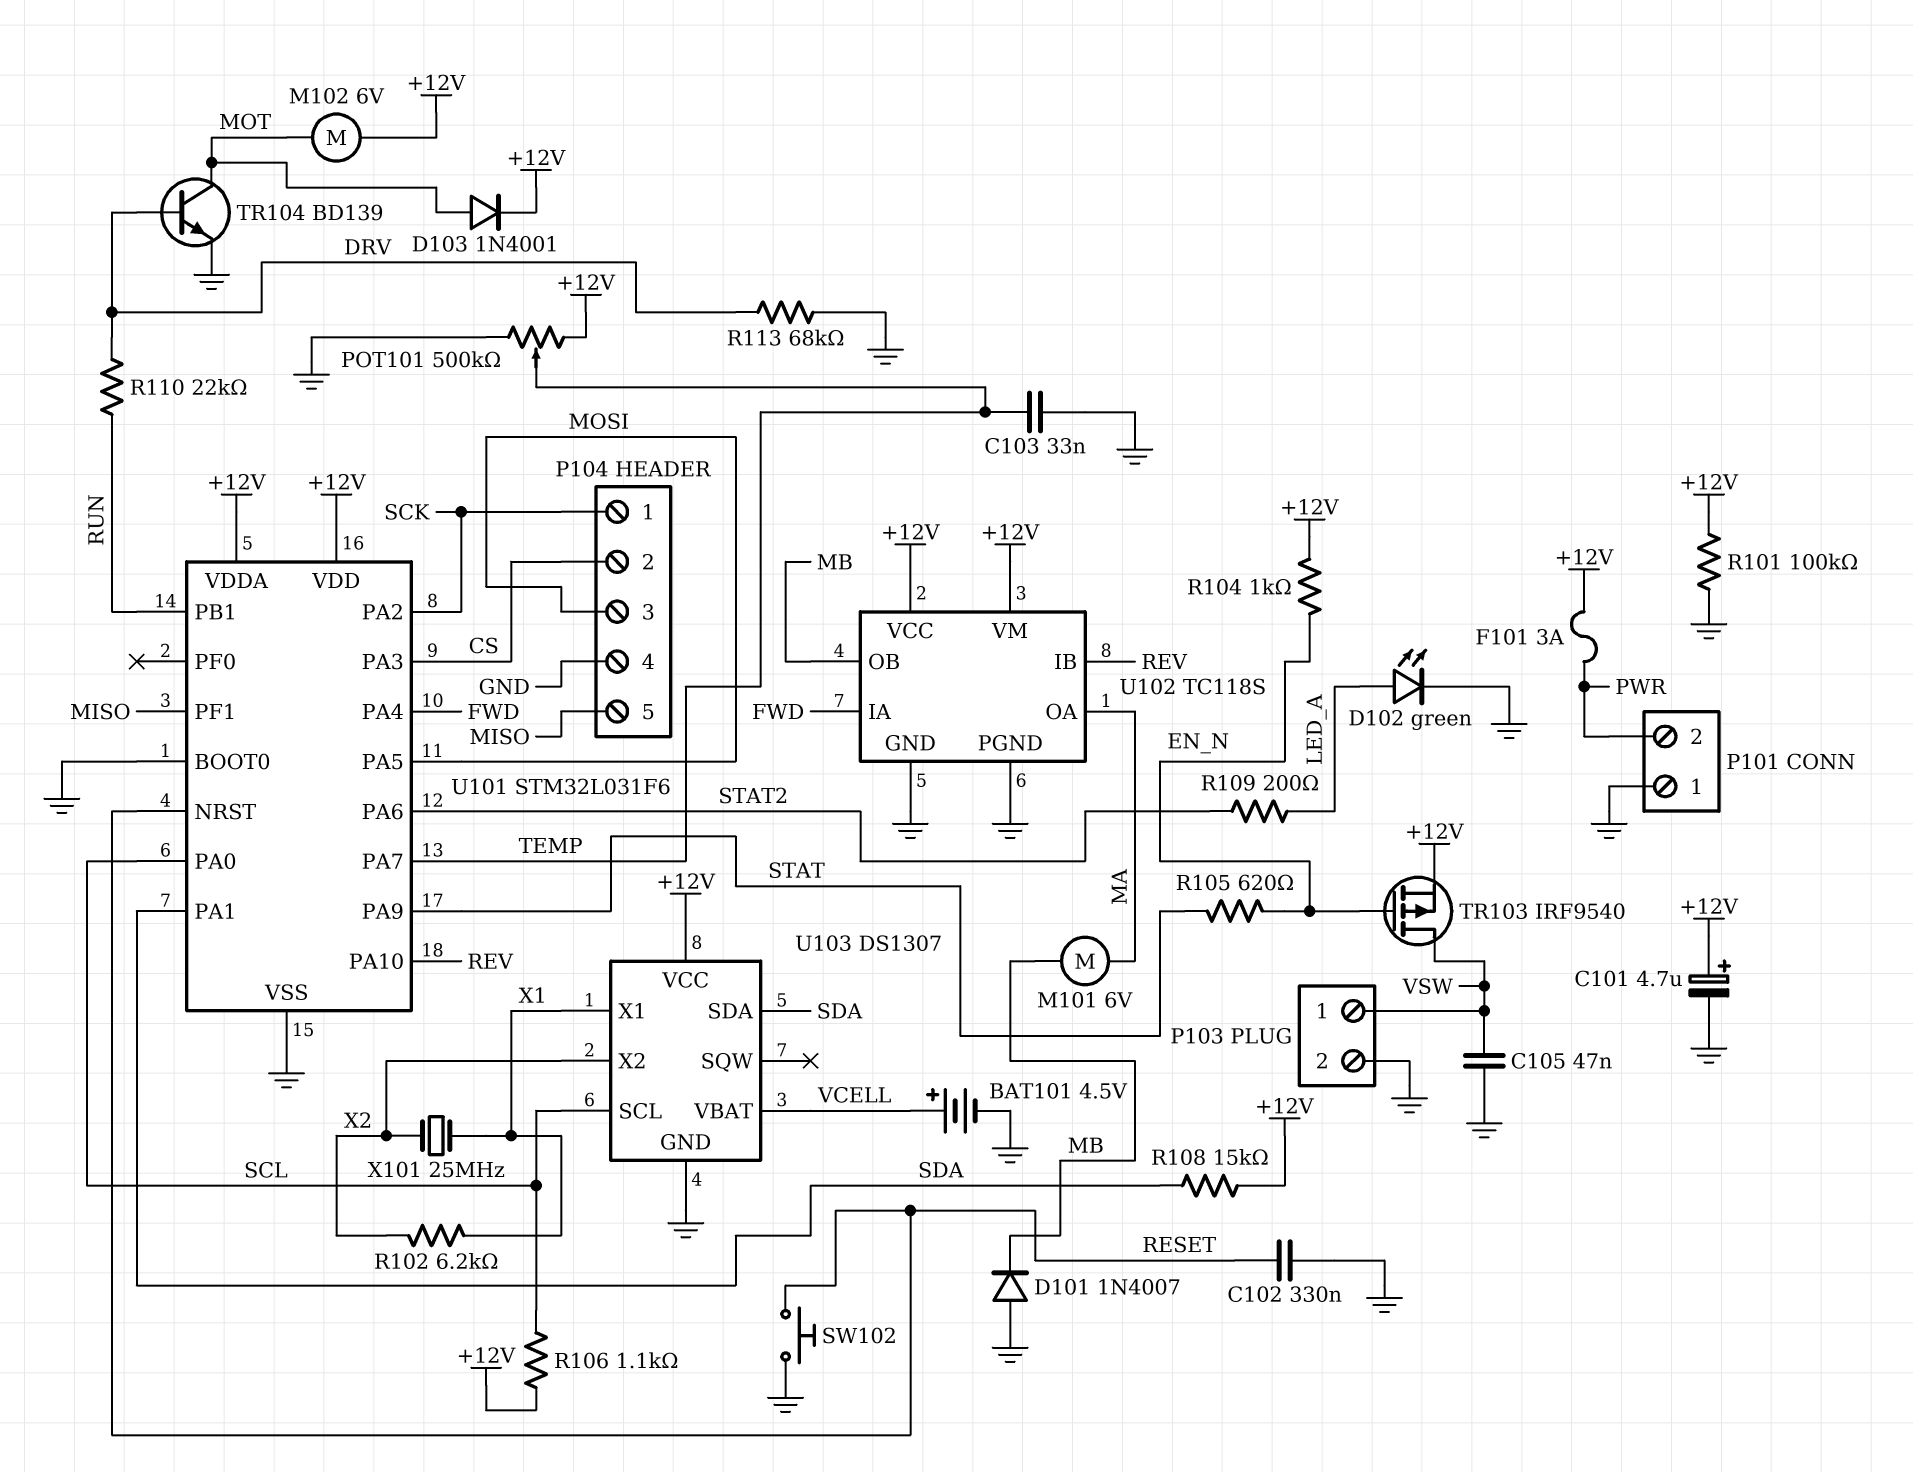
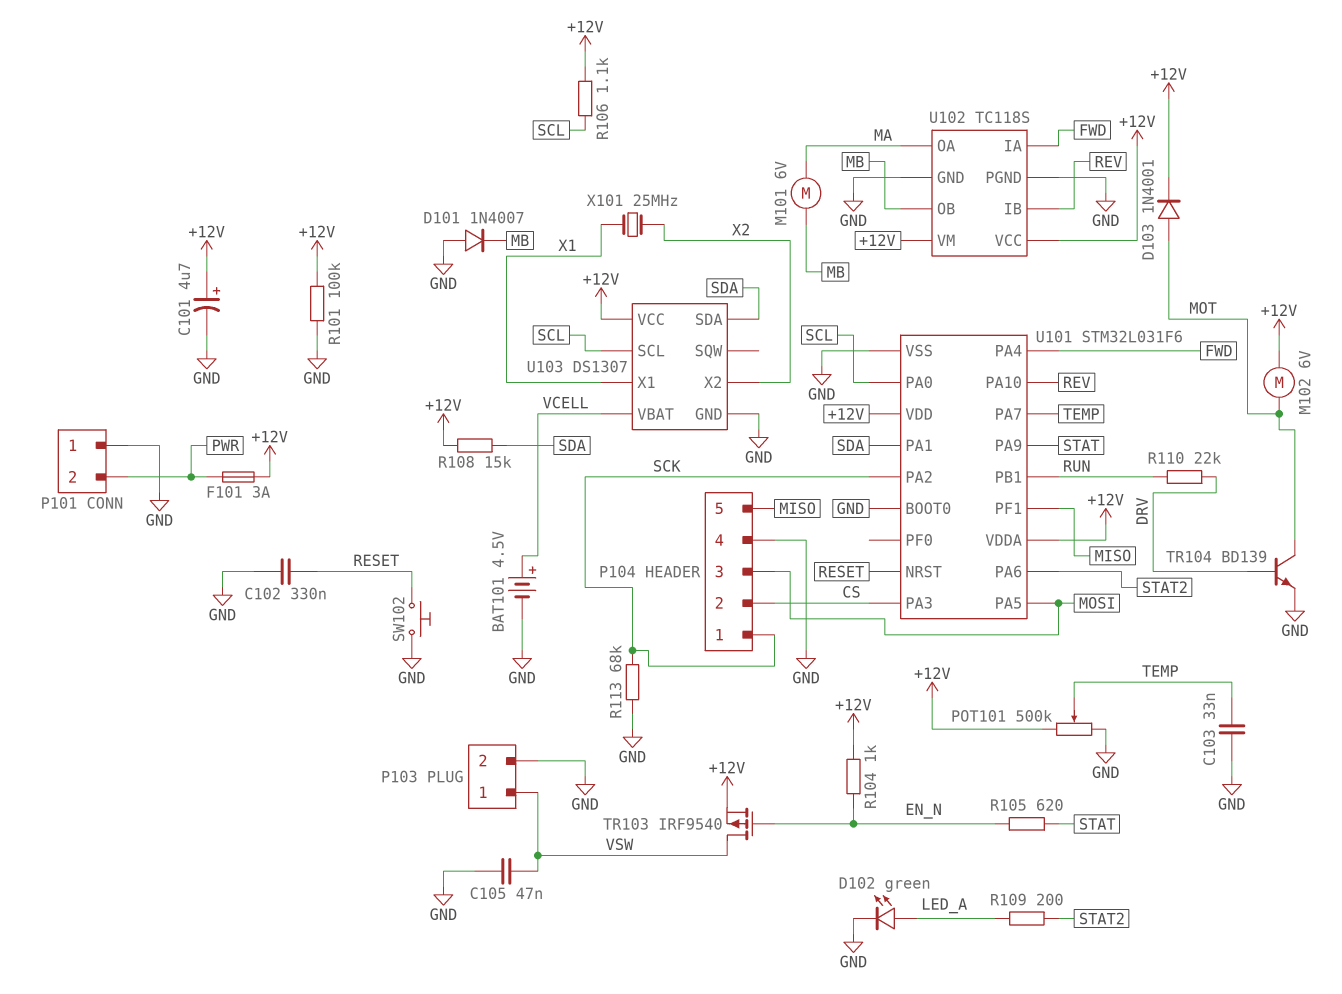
R102: 6.2k (X1, X2) -> none
R113: 68k (DRV, GND) -> 68k (GND, SCK)

